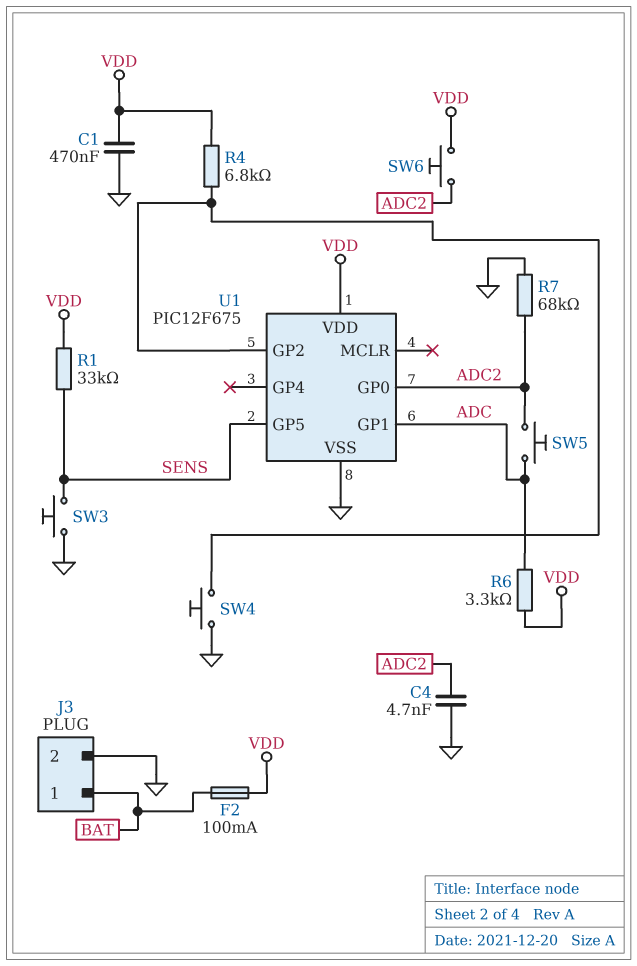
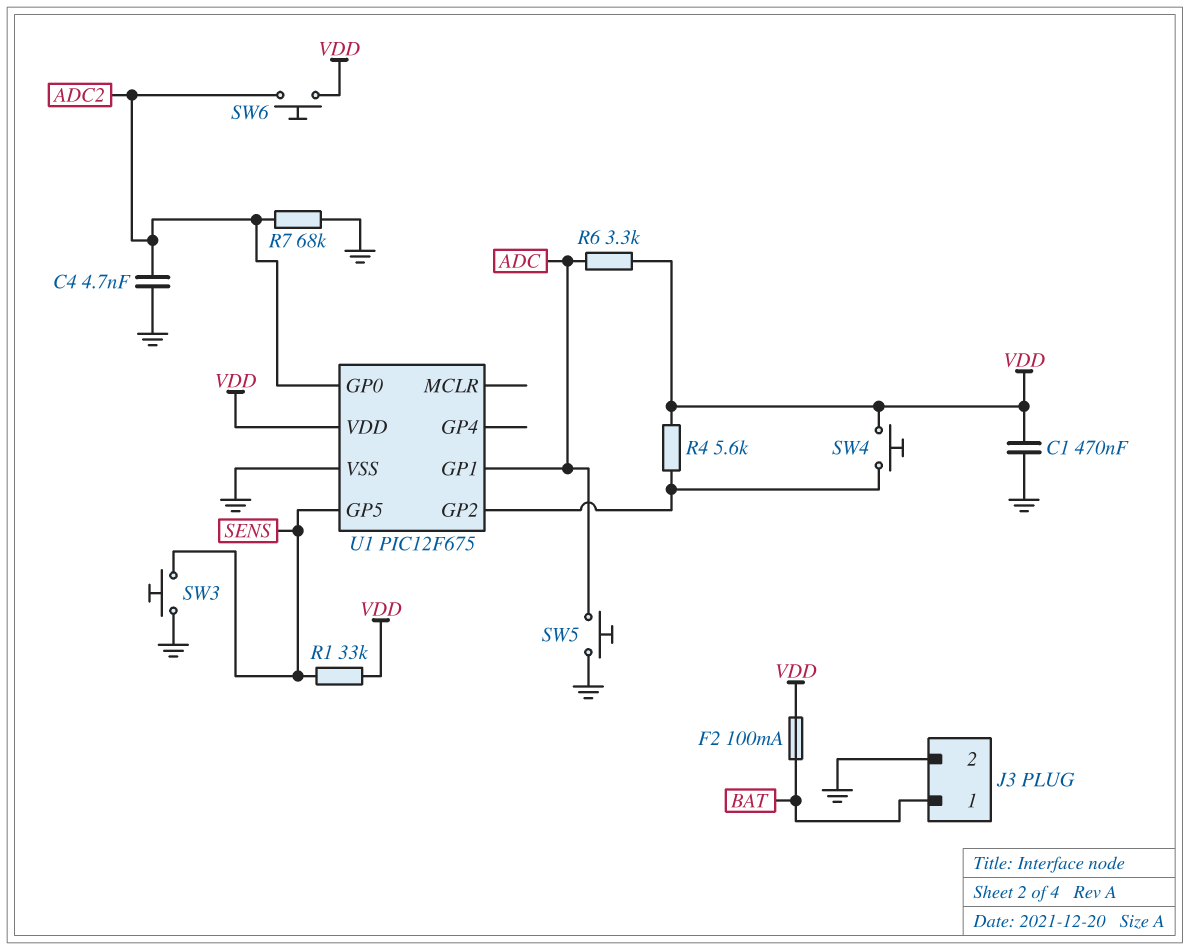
R4: 6.8k (U1/GP2, VDD) -> 5.6k (U1/GP2, VDD)
SW4: button (GND, U1/GP2) -> button (U1/GP2, VDD)
SW5: button (ADC, ADC2) -> button (ADC, GND)

